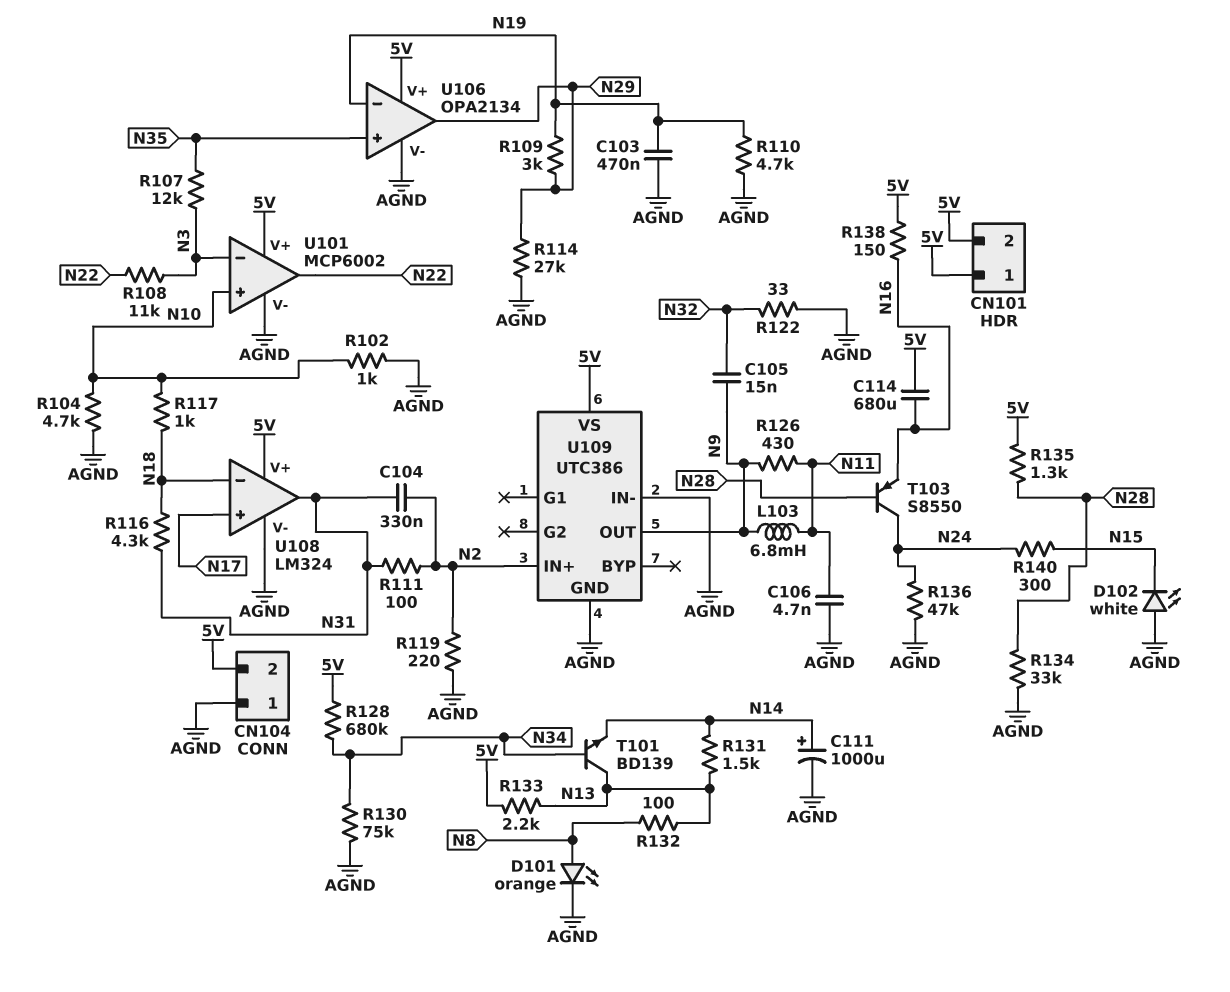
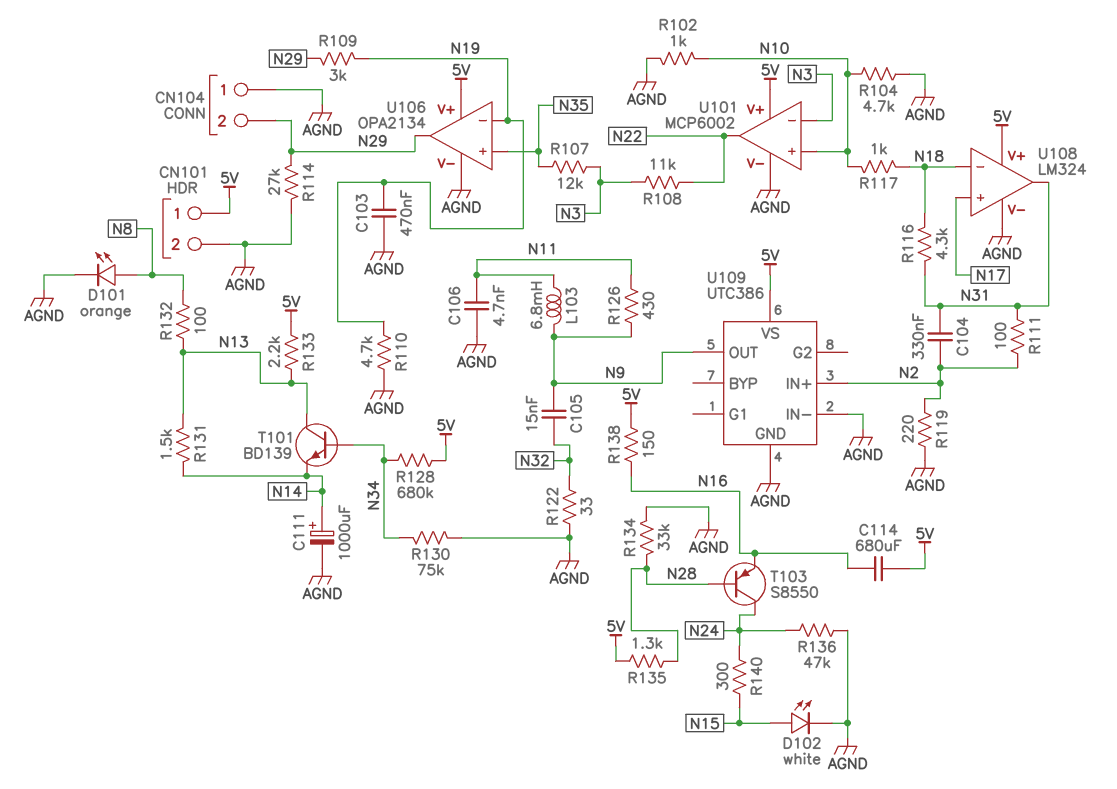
CN101 pin 2: 5V -> AGND
CN104 pin 2: 5V -> N29
D102: LED white (A AGND, K N15) -> LED white (A N15, K AGND)

